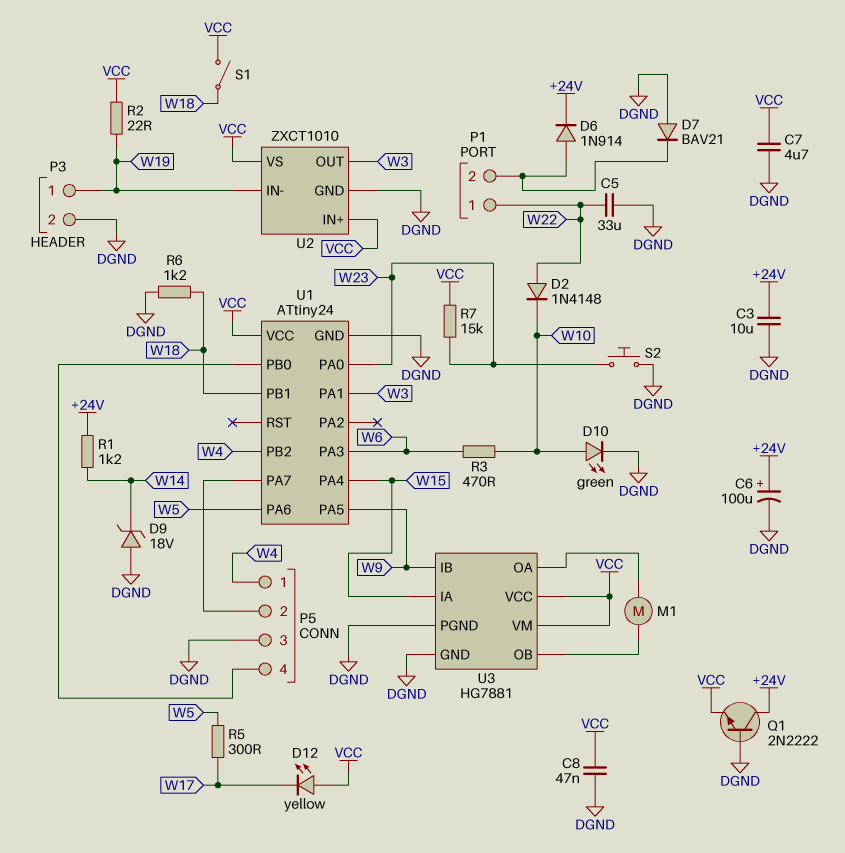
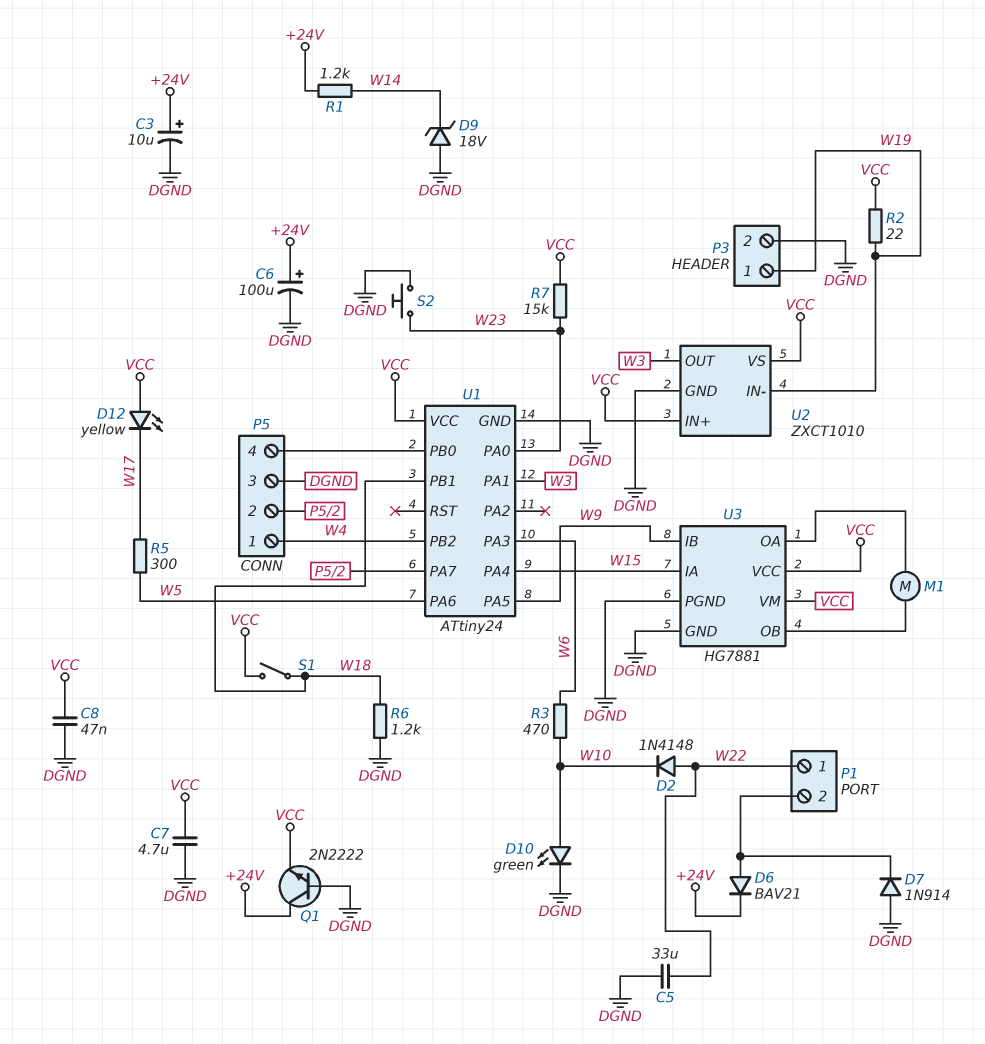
C3: 10uF (+24V, DGND) -> 10uF (plus +24V, minus DGND)
D6: diode 1N914 (A P1/2, K +24V) -> diode BAV21 (A P1/2, K +24V)
D7: diode BAV21 (A DGND, K P1/2) -> diode 1N914 (A DGND, K P1/2)

